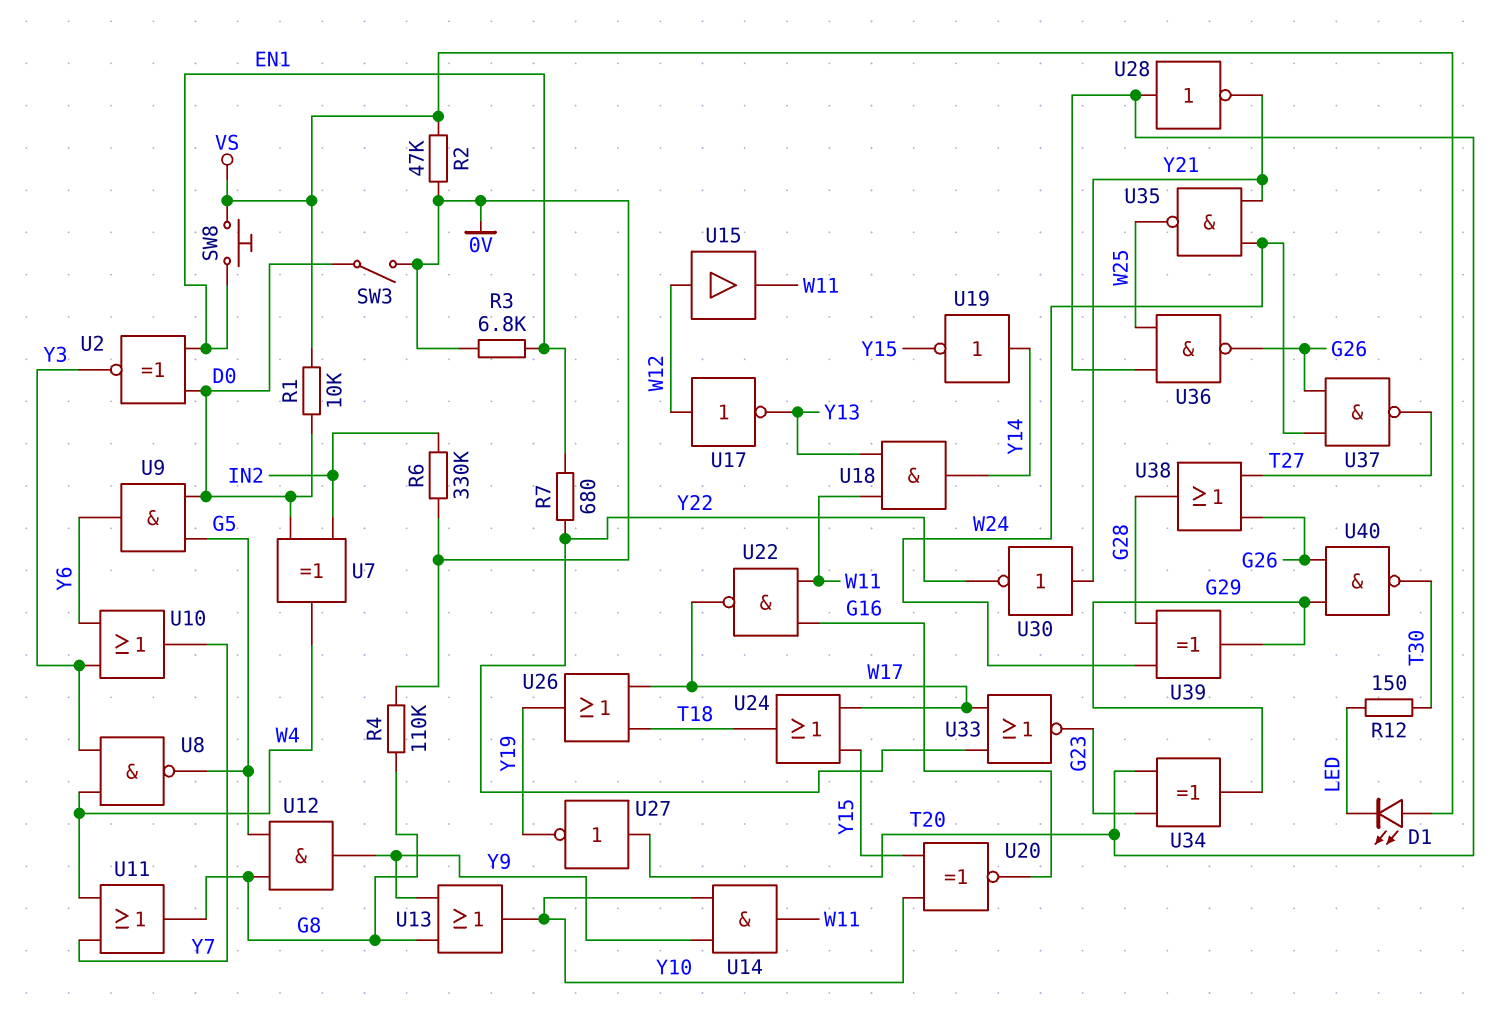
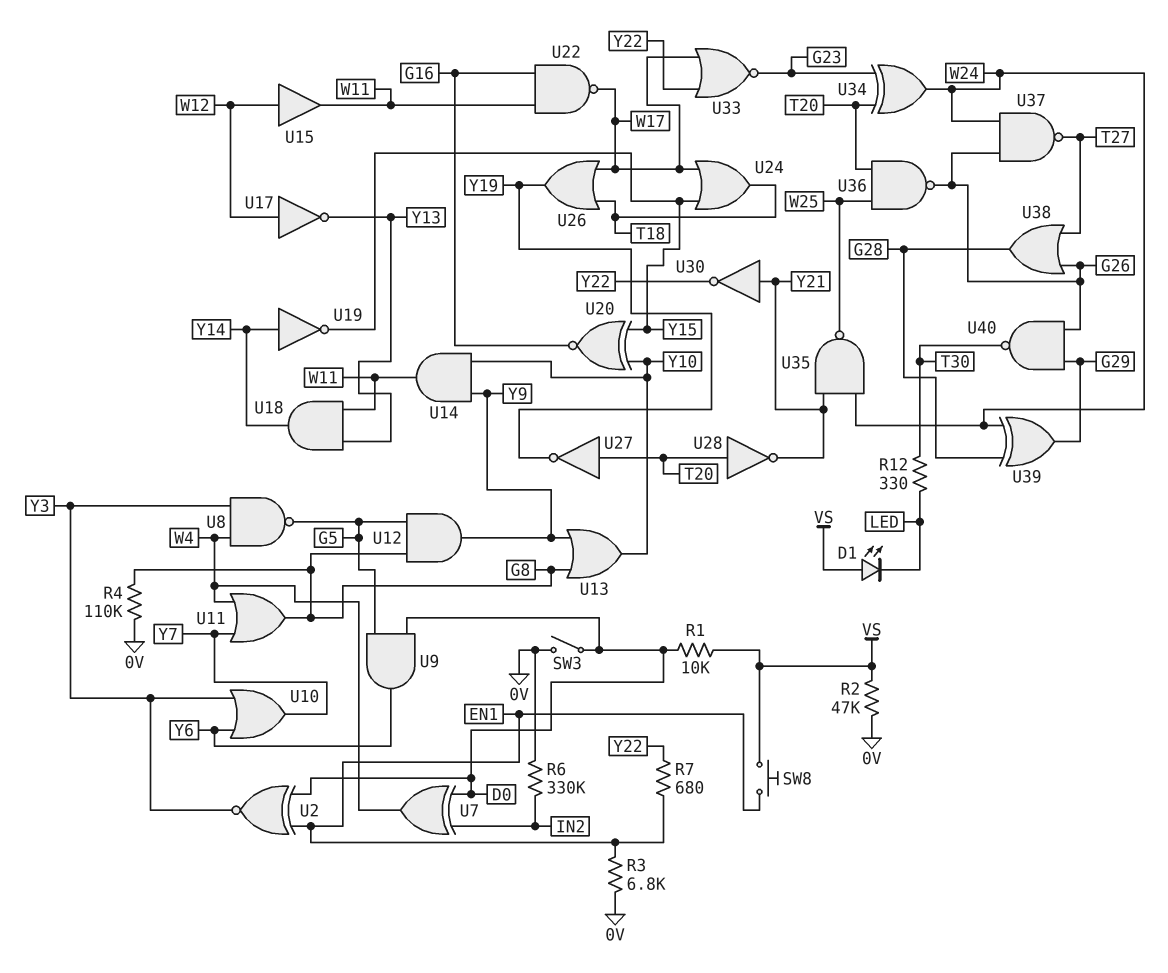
R12: 150 (LED, T30) -> 330 (LED, T30)
U34: XOR (in G23, in T20, out G29) -> XOR (in G23, in T20, out W24)

